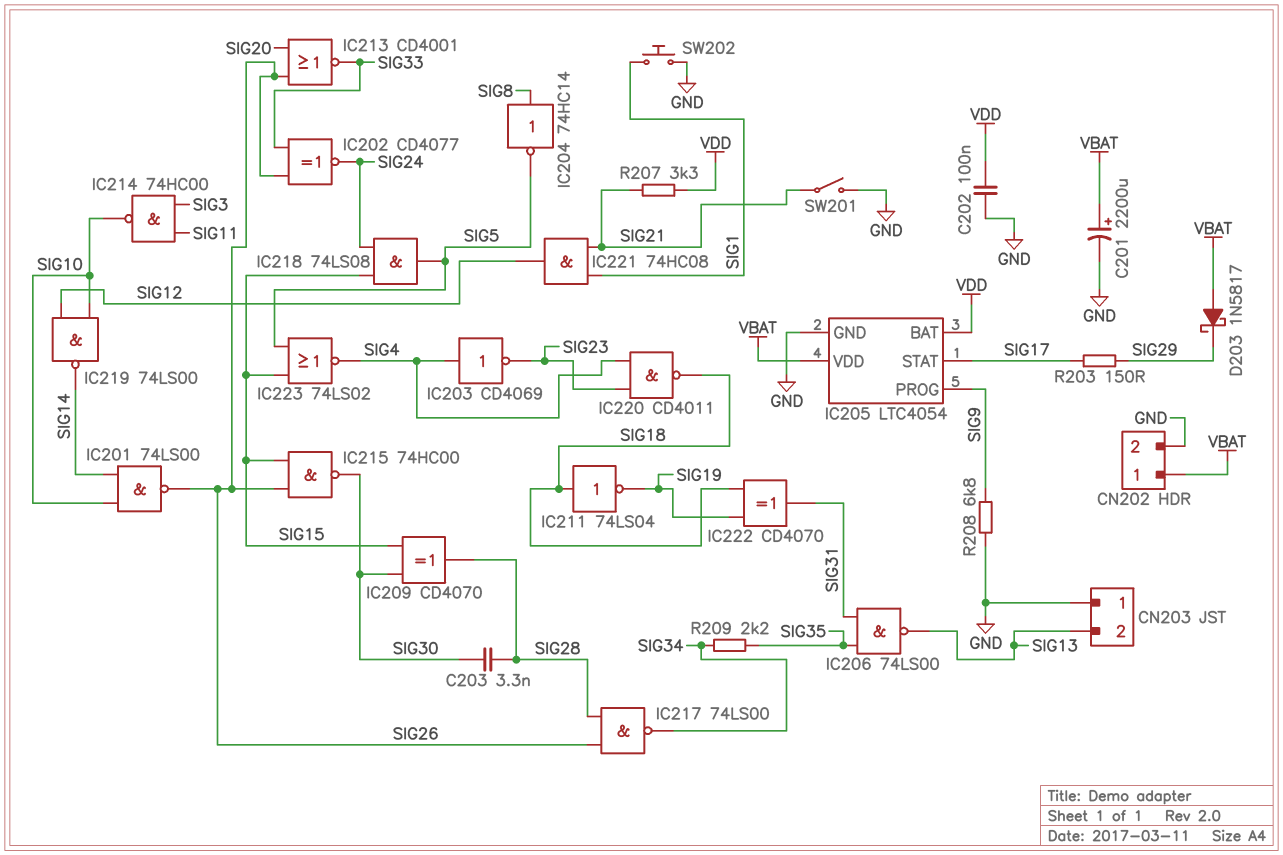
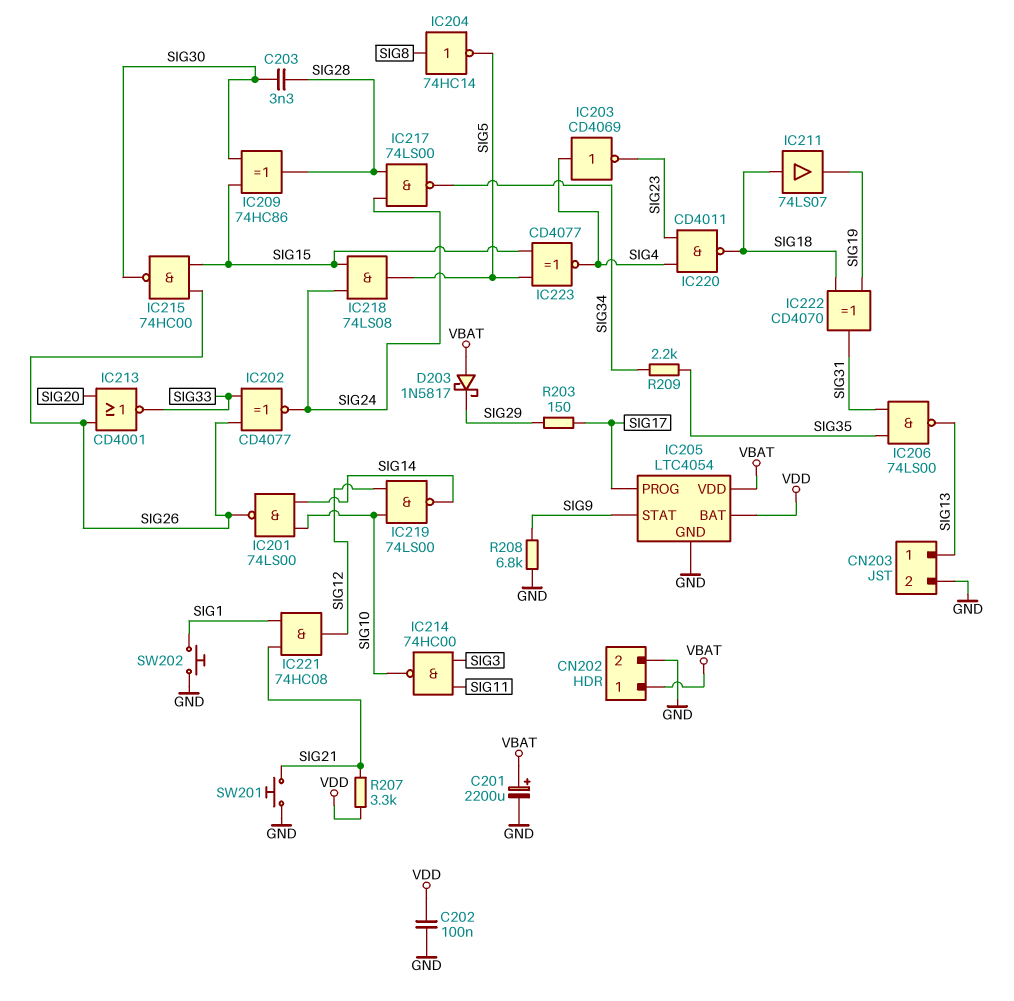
CN203 pin 1: GND -> SIG13
CN203 pin 2: SIG13 -> GND
IC205 pin PROG: SIG9 -> SIG17
IC205 pin STAT: SIG17 -> SIG9
IC209: XOR CD4070 (in SIG15, in SIG30, out SIG28) -> XOR 74HC86 (in SIG15, in SIG30, out SIG28)
IC211: NOT 74LS04 (in SIG18, out SIG19) -> buffer 74LS07 (in SIG18, out SIG19)
IC217: NAND 74LS00 (in SIG26, in SIG28, out SIG34) -> NAND 74LS00 (in SIG24, in SIG28, out SIG34)
IC223: NOR 74LS02 (in SIG5, in SIG15, out SIG4) -> XNOR CD4077 (in SIG5, in SIG15, out SIG4)
SW201: switch (GND, SIG21) -> button (GND, SIG21)

